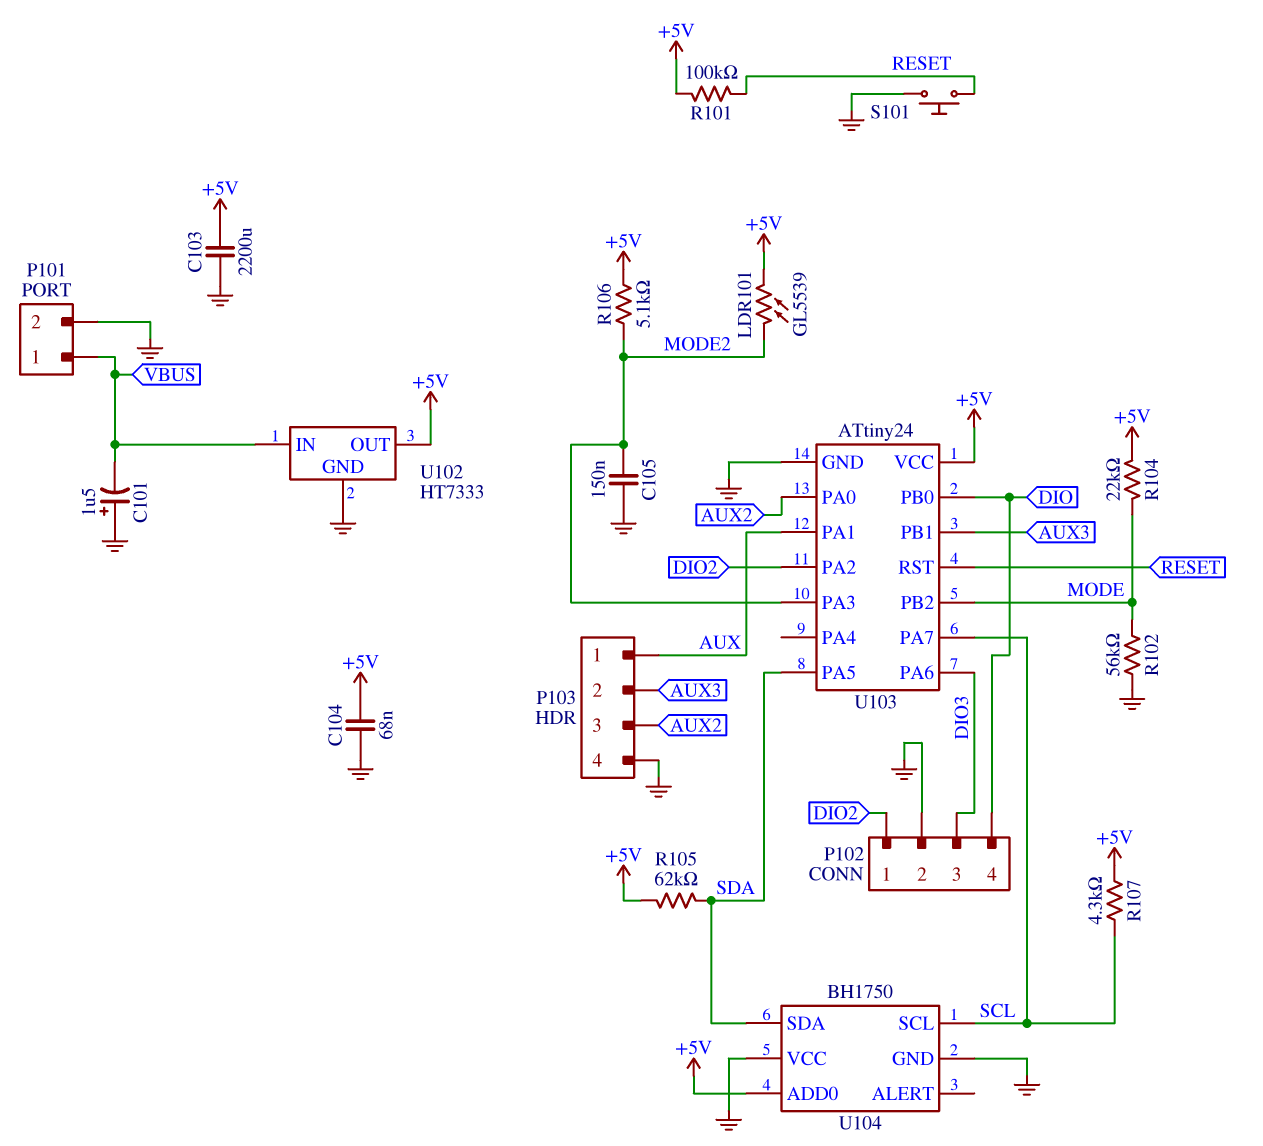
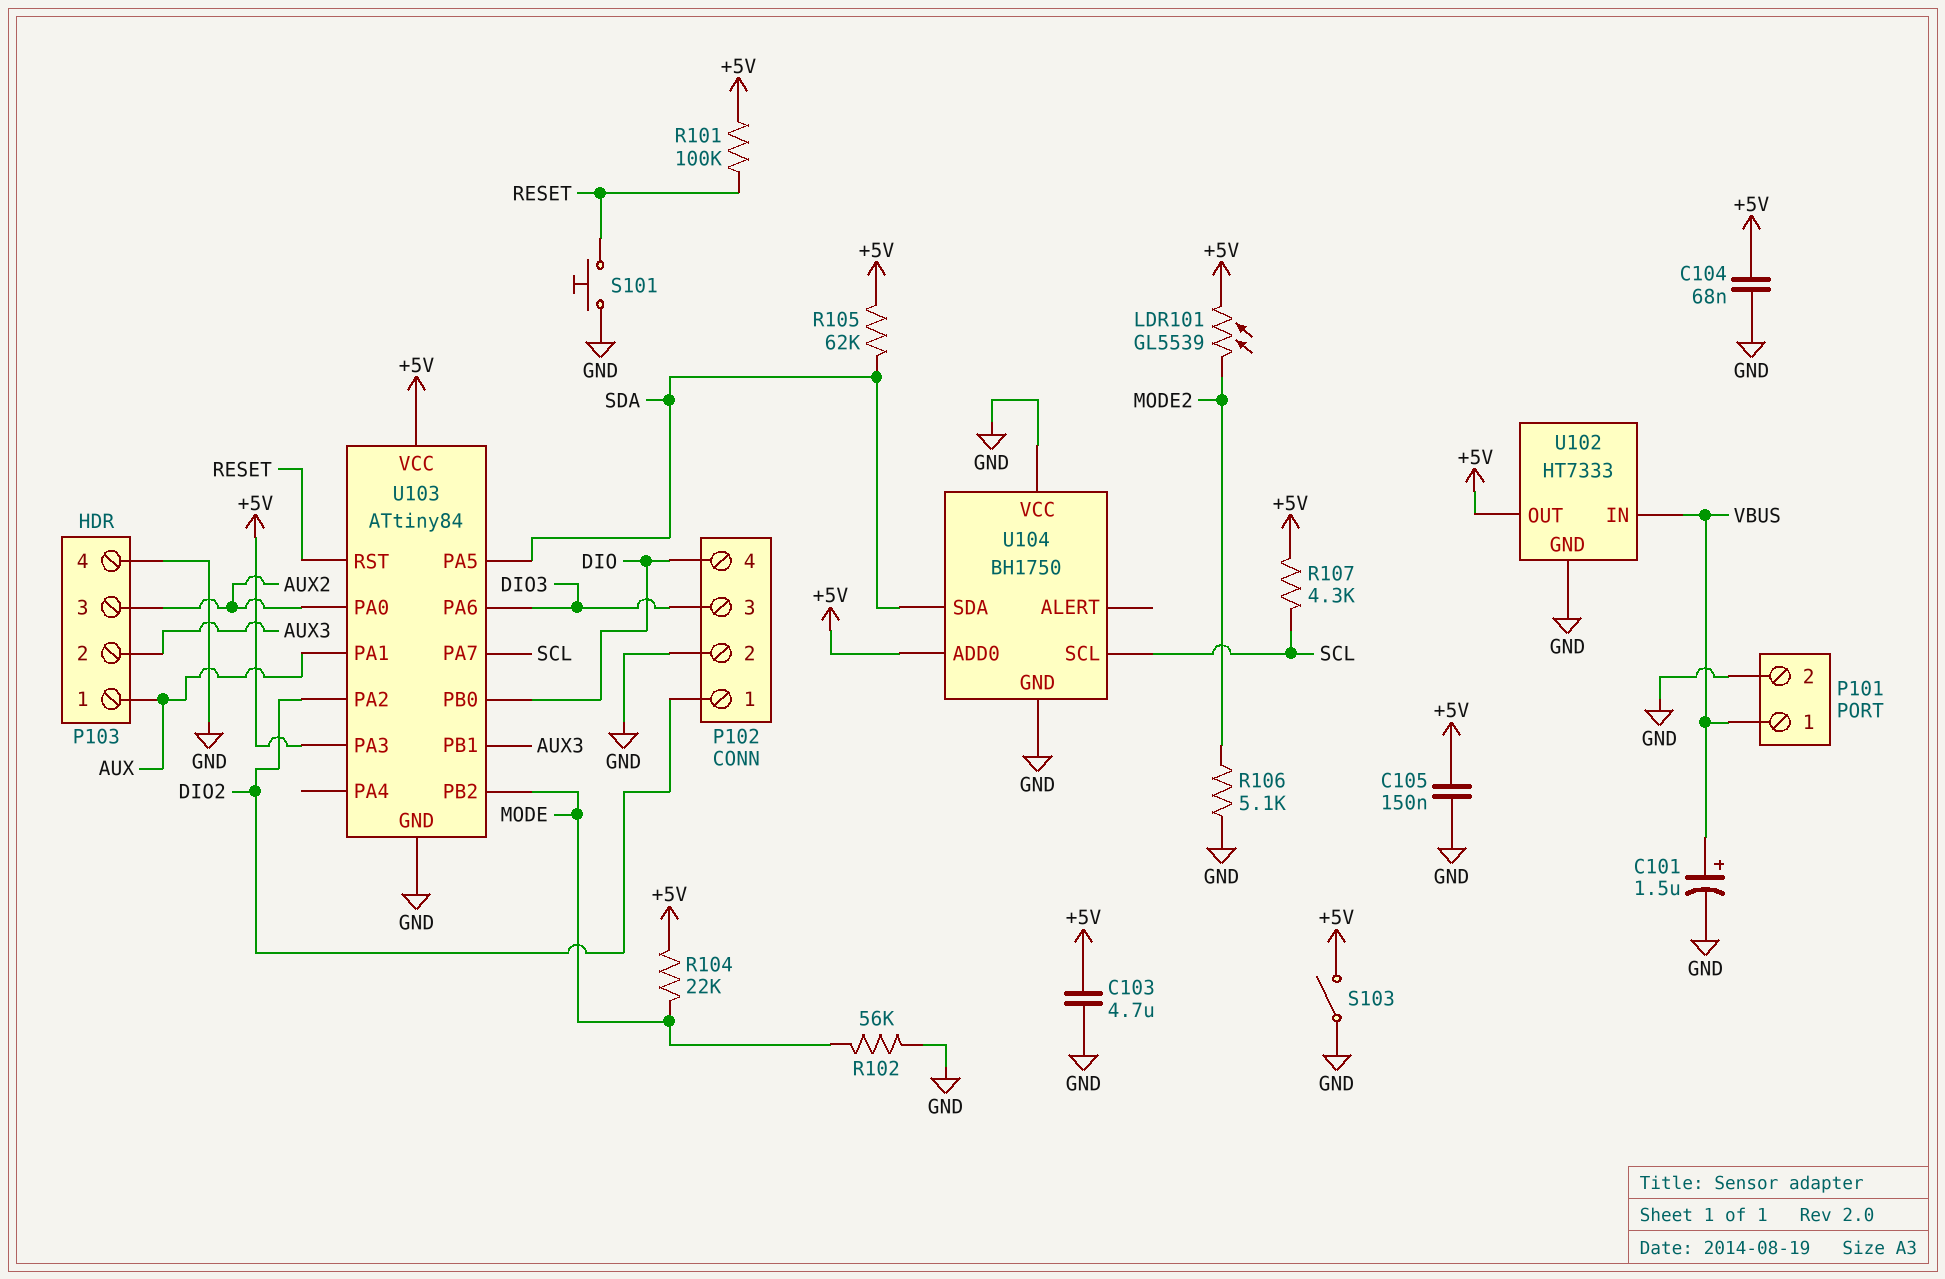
C101: 1.5uF (plus GND, minus VBUS) -> 1.5uF (plus VBUS, minus GND)
C103: 2200uF (+5V, GND) -> 4.7uF (+5V, GND)
C105: 150nF (GND, MODE2) -> 150nF (+5V, GND)
R106: 5.1k (+5V, MODE2) -> 5.1k (GND, MODE2)
S103: none -> switch (+5V, GND)
U103: ATtiny24 -> ATtiny84
U103 pin PA3: MODE2 -> +5V

